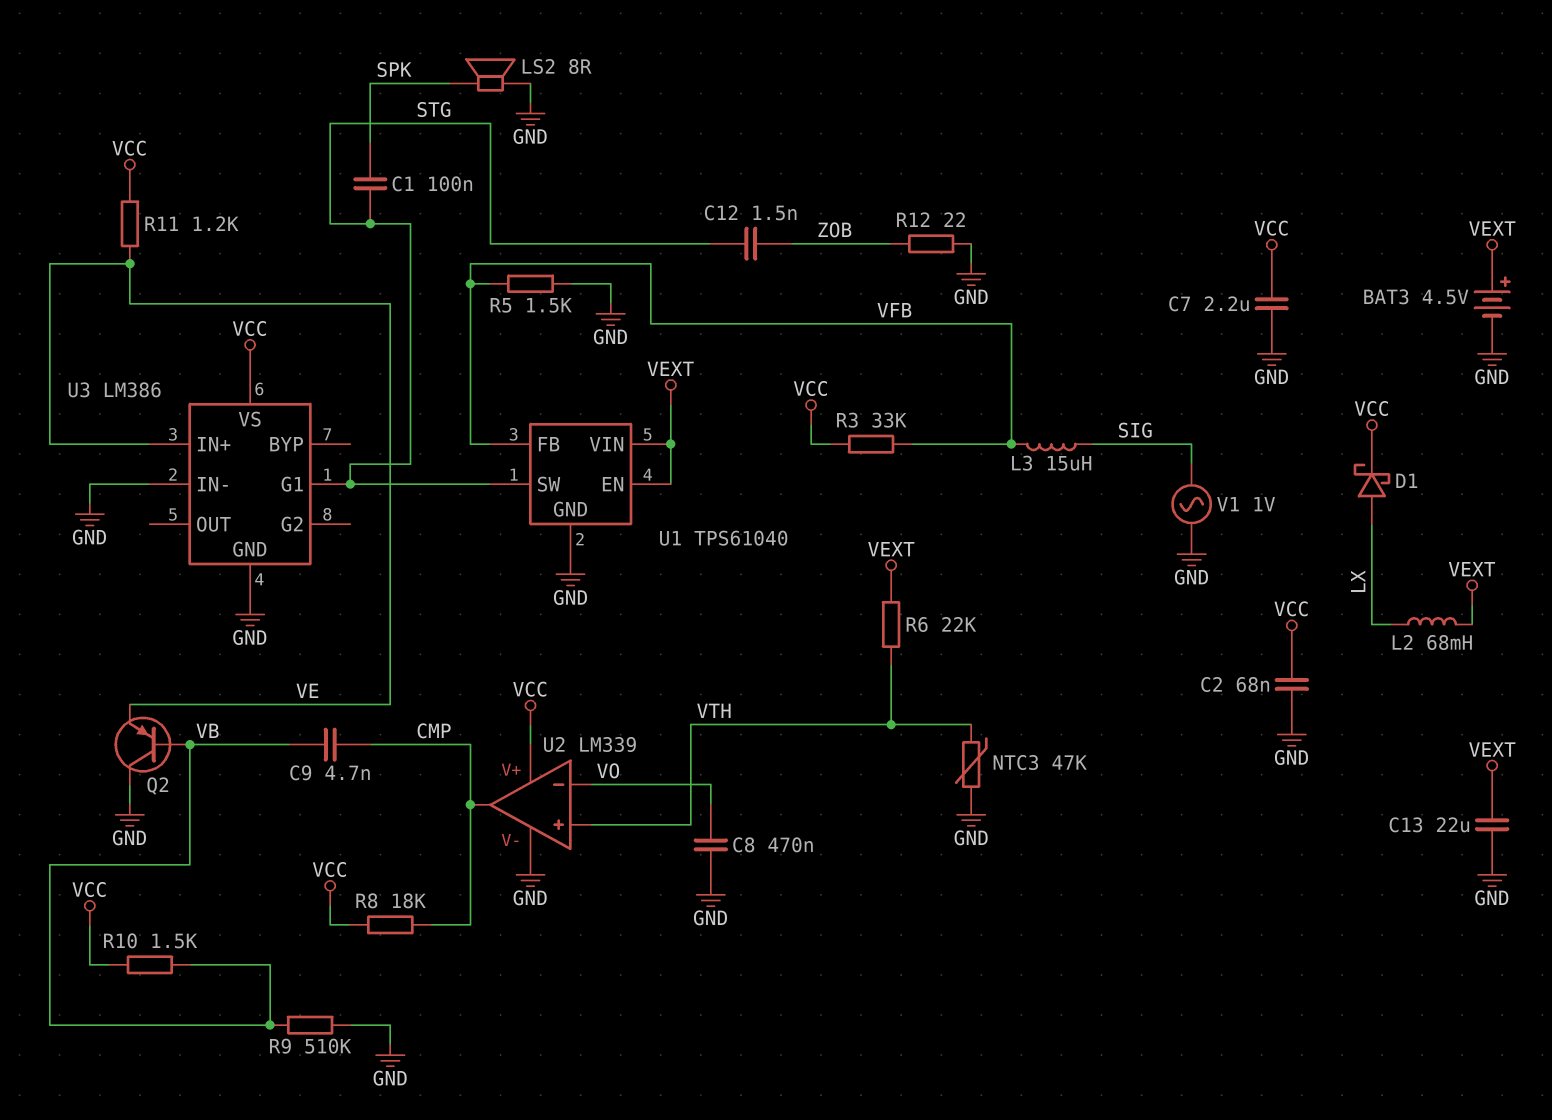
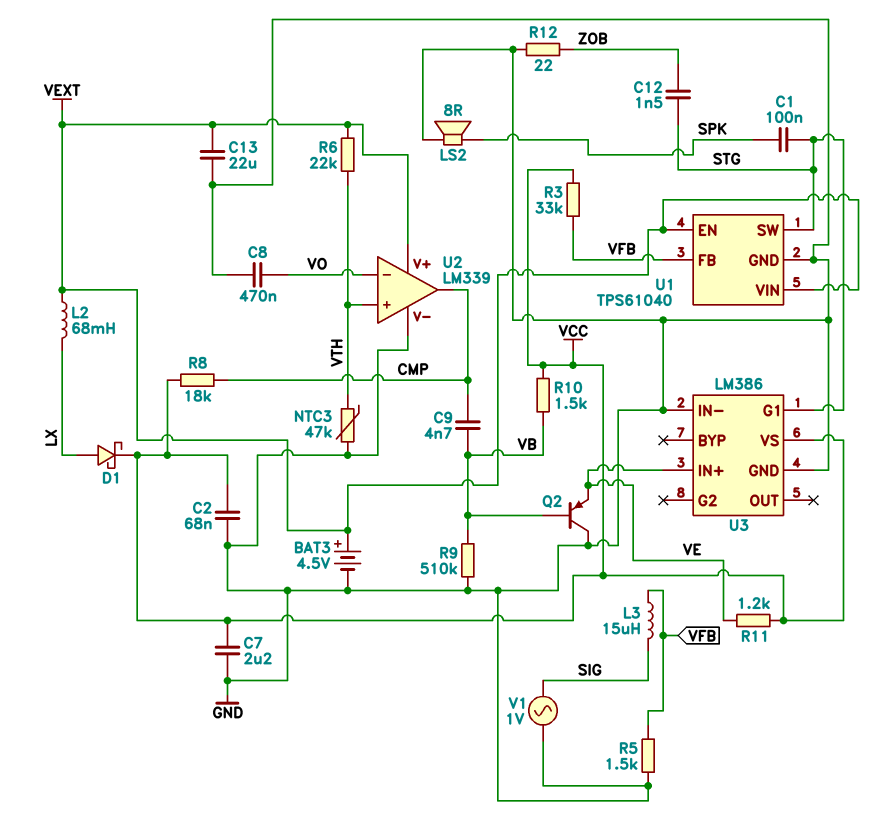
U2 pin V+: VCC -> VEXT

